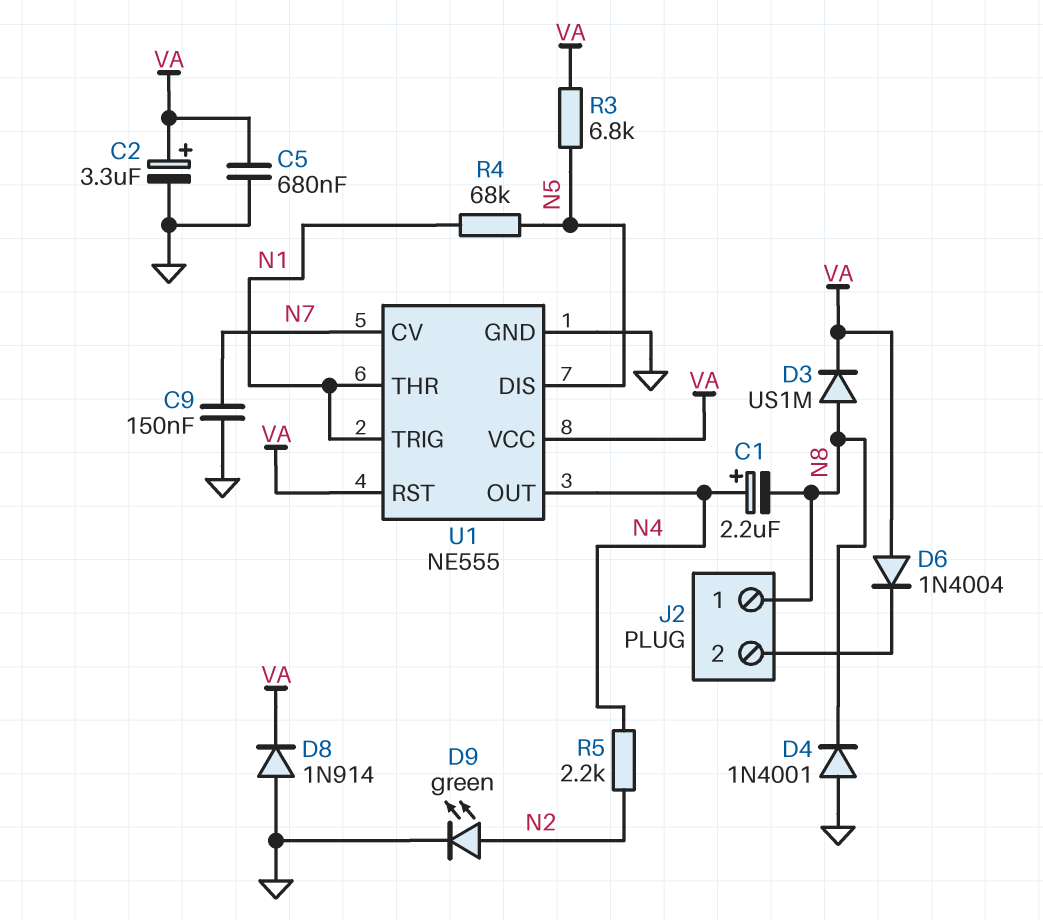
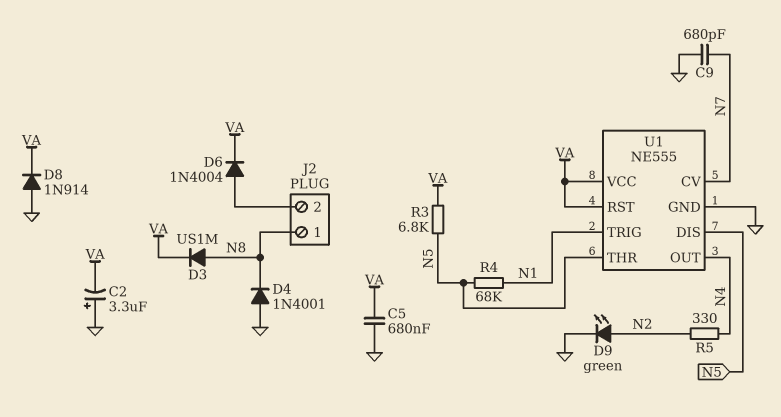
C1: 2.2uF (plus N4, minus N8) -> none
C2: 3.3uF (plus VA, minus GND) -> 3.3uF (plus GND, minus VA)
C9: 150nF (GND, N7) -> 680pF (GND, N7)
D6: diode 1N4004 (A VA, K J2/2) -> diode 1N4004 (A J2/2, K VA)
R5: 2.2k (N2, N4) -> 330 (N2, N4)
U1 pin THR: N1 -> N5

